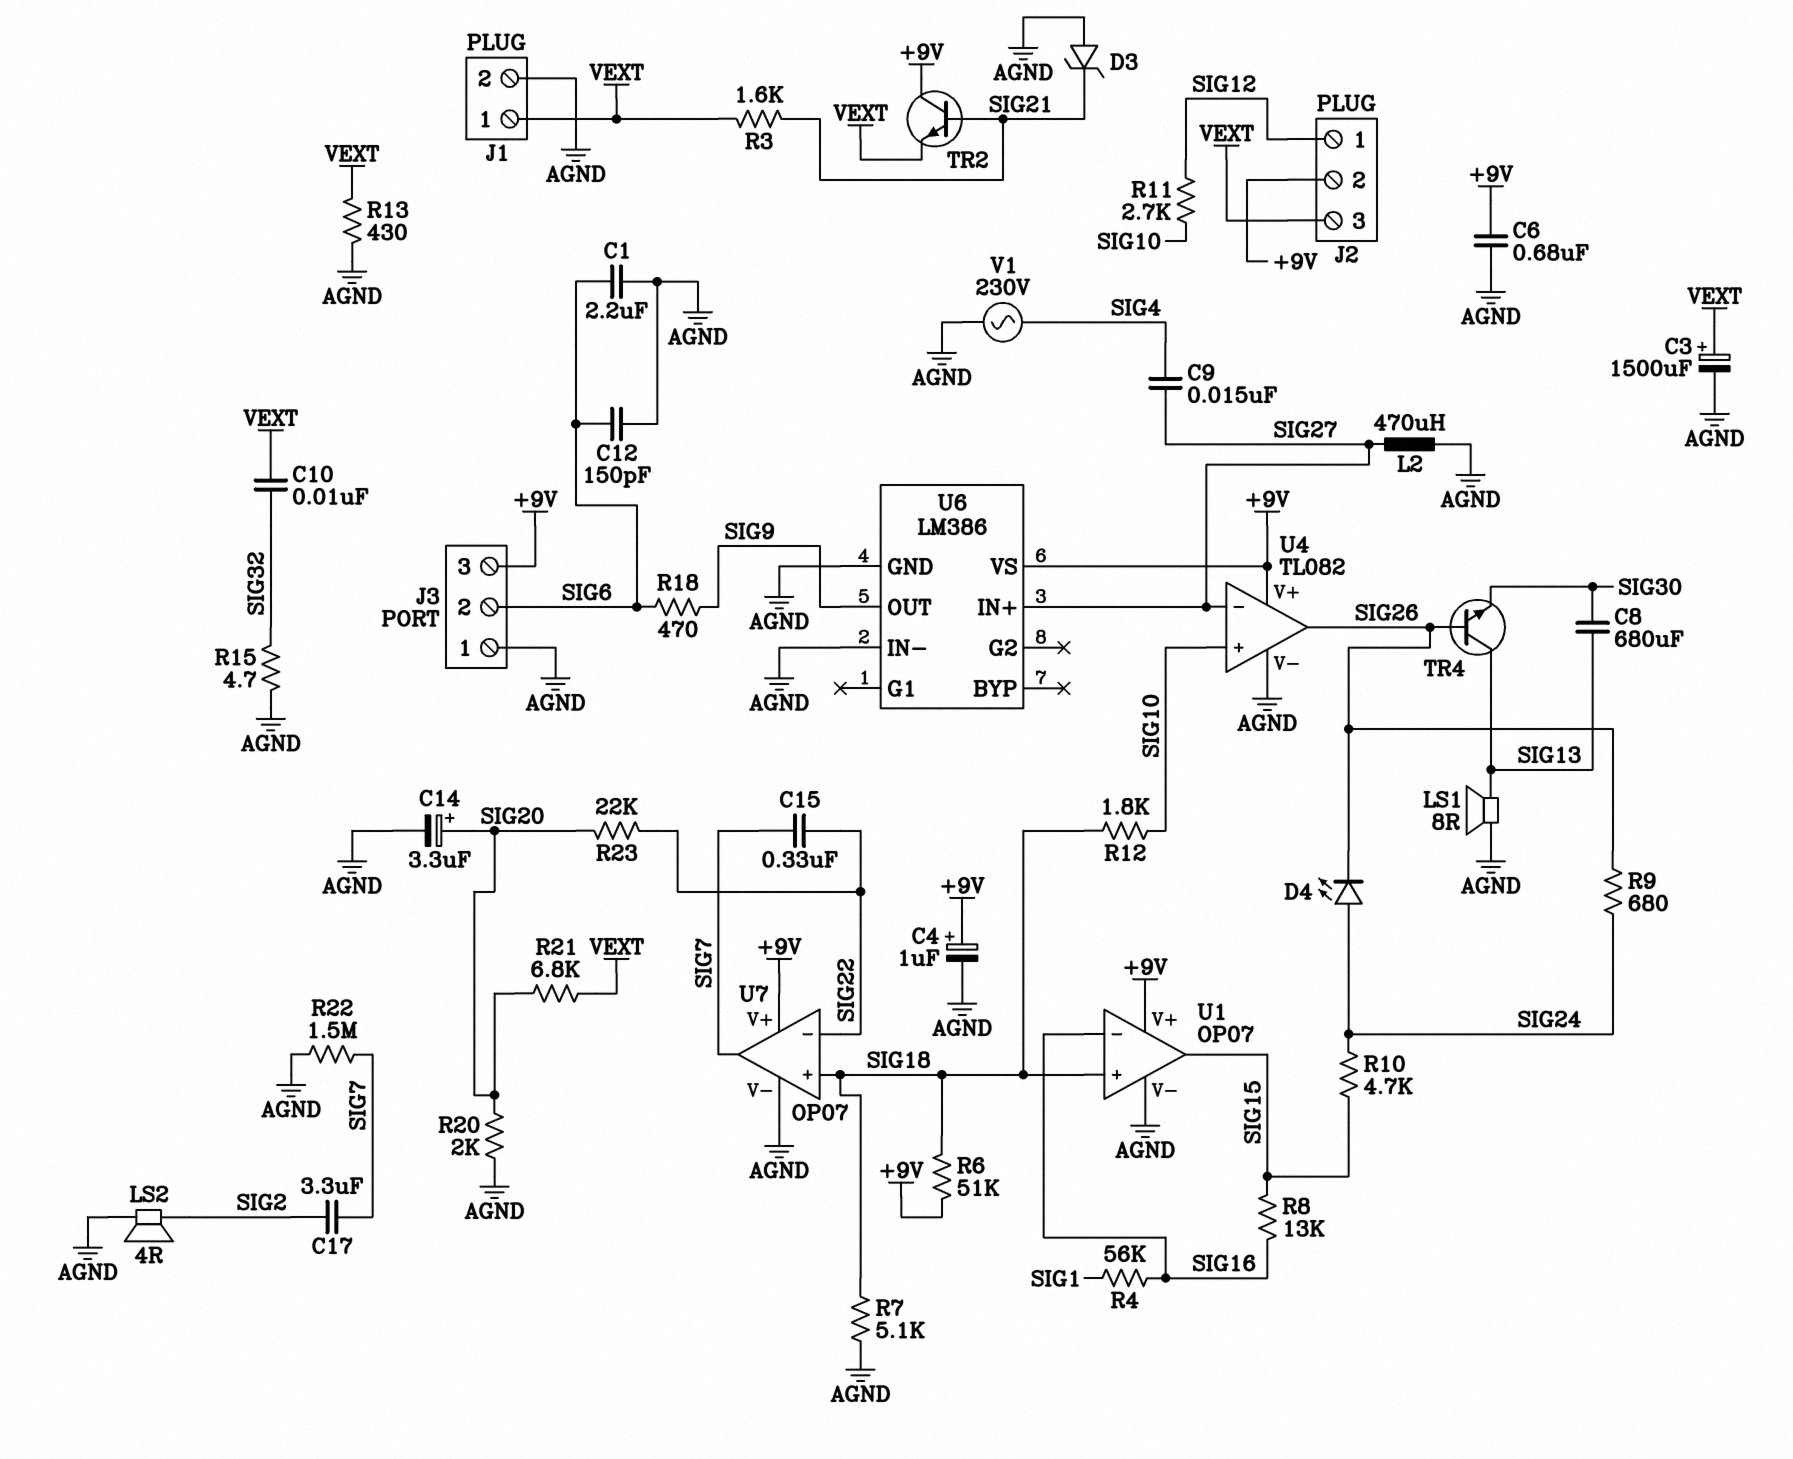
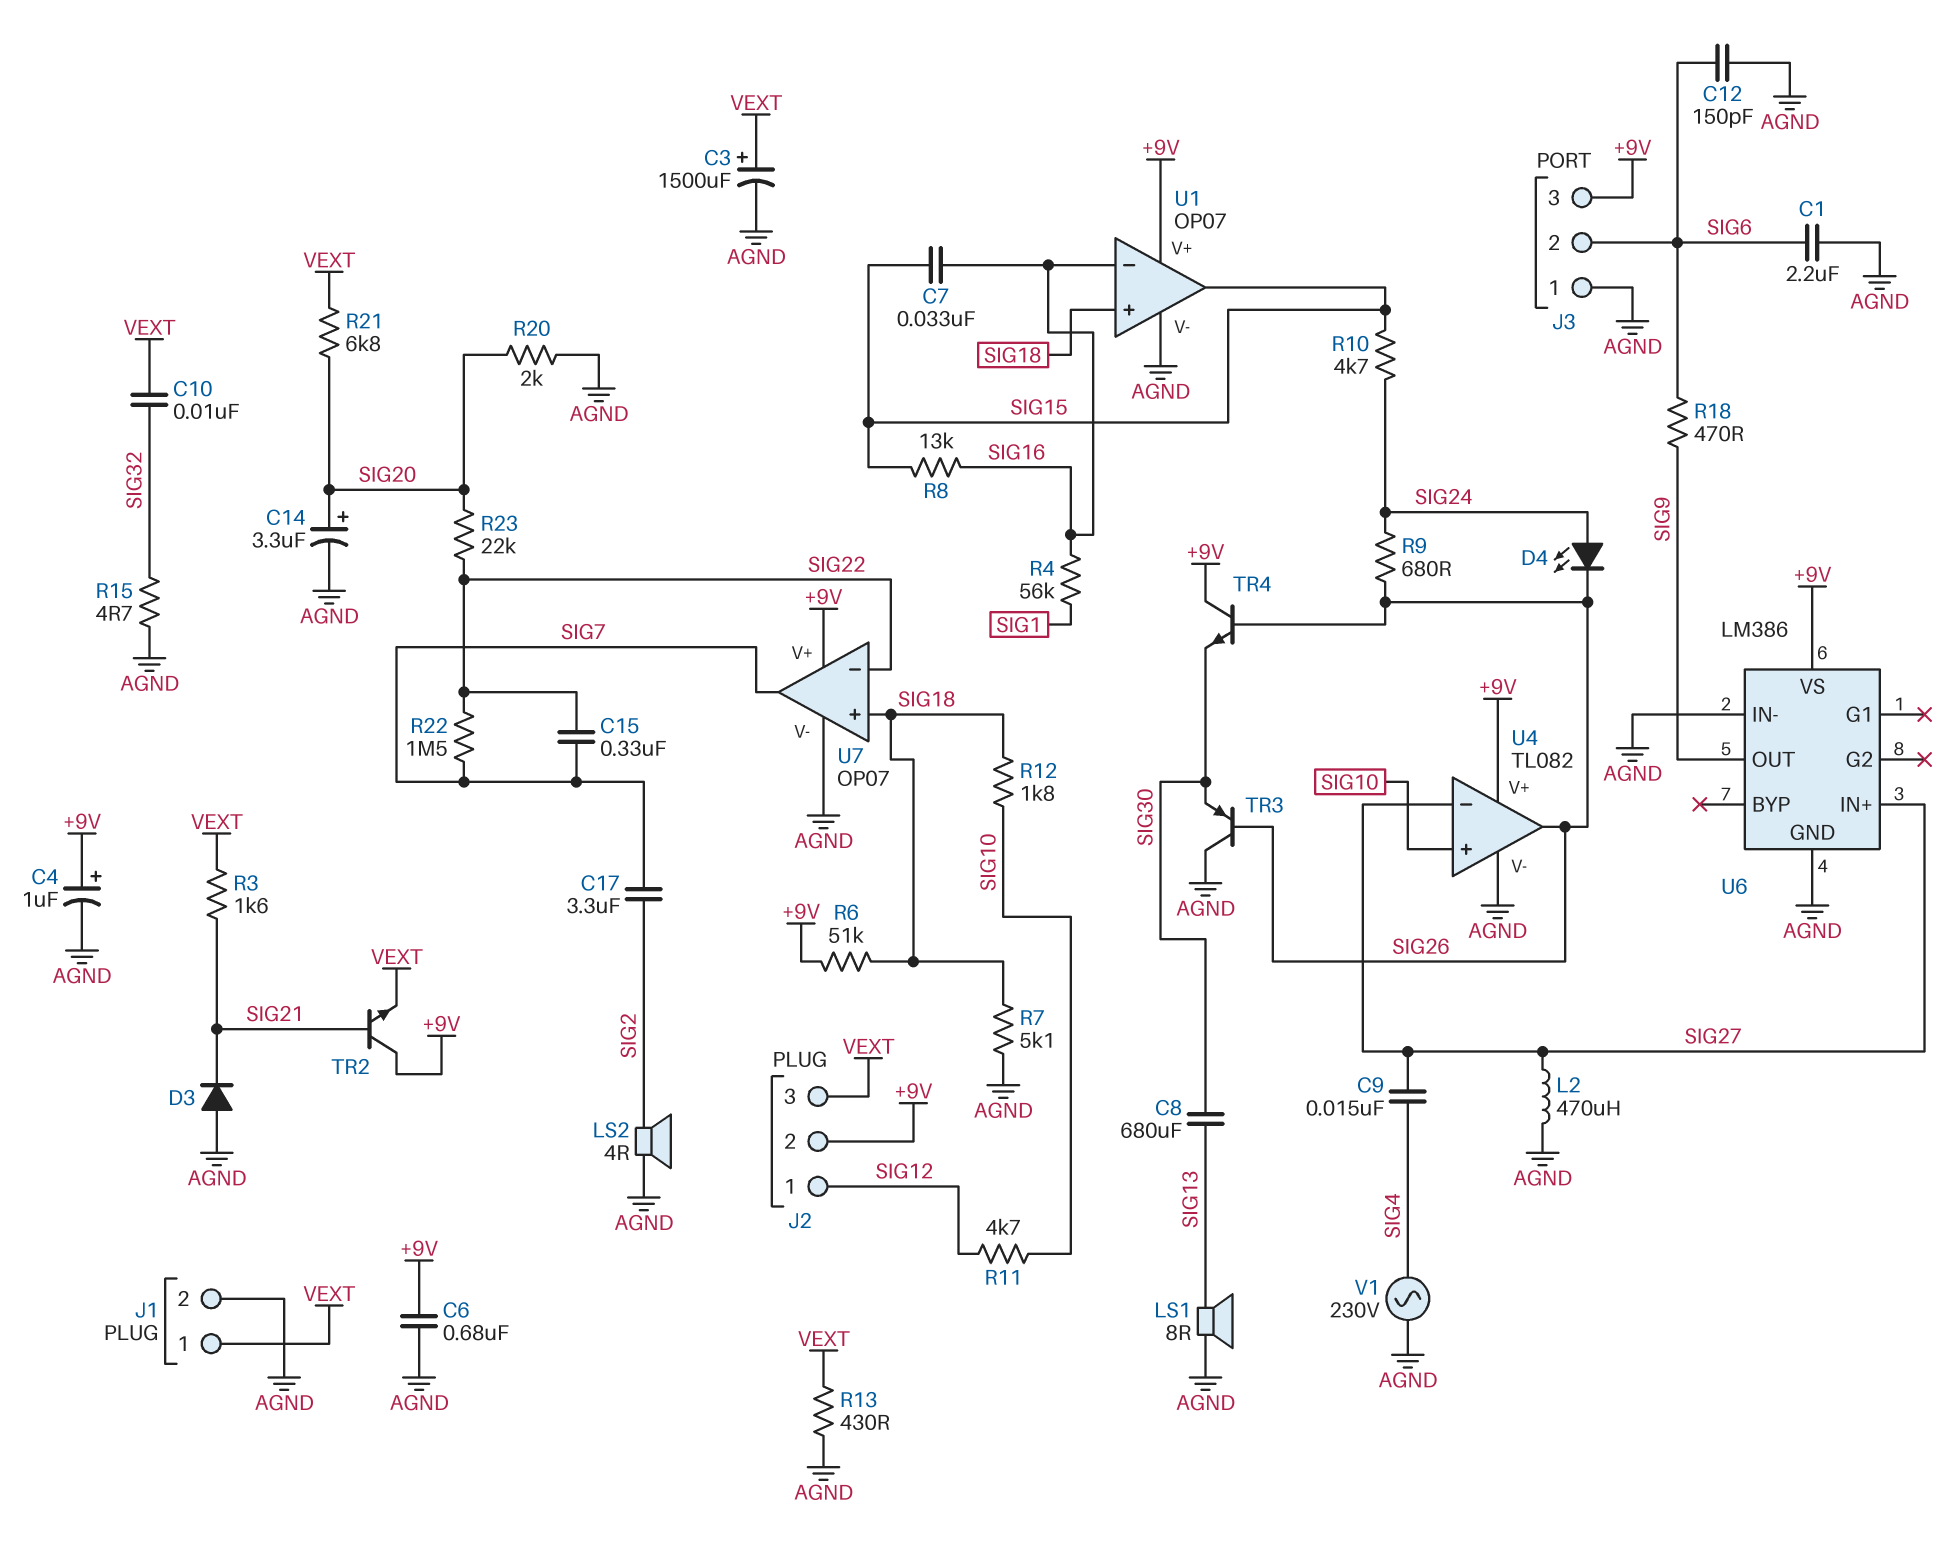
C7: none -> 33nF (SIG15, SIG16)
D3: zener (A AGND, K SIG21) -> diode (A AGND, K SIG21)
R11: 2.7k (SIG10, SIG12) -> 4.7k (SIG10, SIG12)
R22: 1.5M (AGND, SIG7) -> 1.5M (SIG7, SIG22)
TR3: none -> PNP (B SIG26, C AGND, E SIG30)
TR4: NPN (B SIG26, C SIG13, E SIG30) -> NPN (B SIG26, C +9V, E SIG30)

